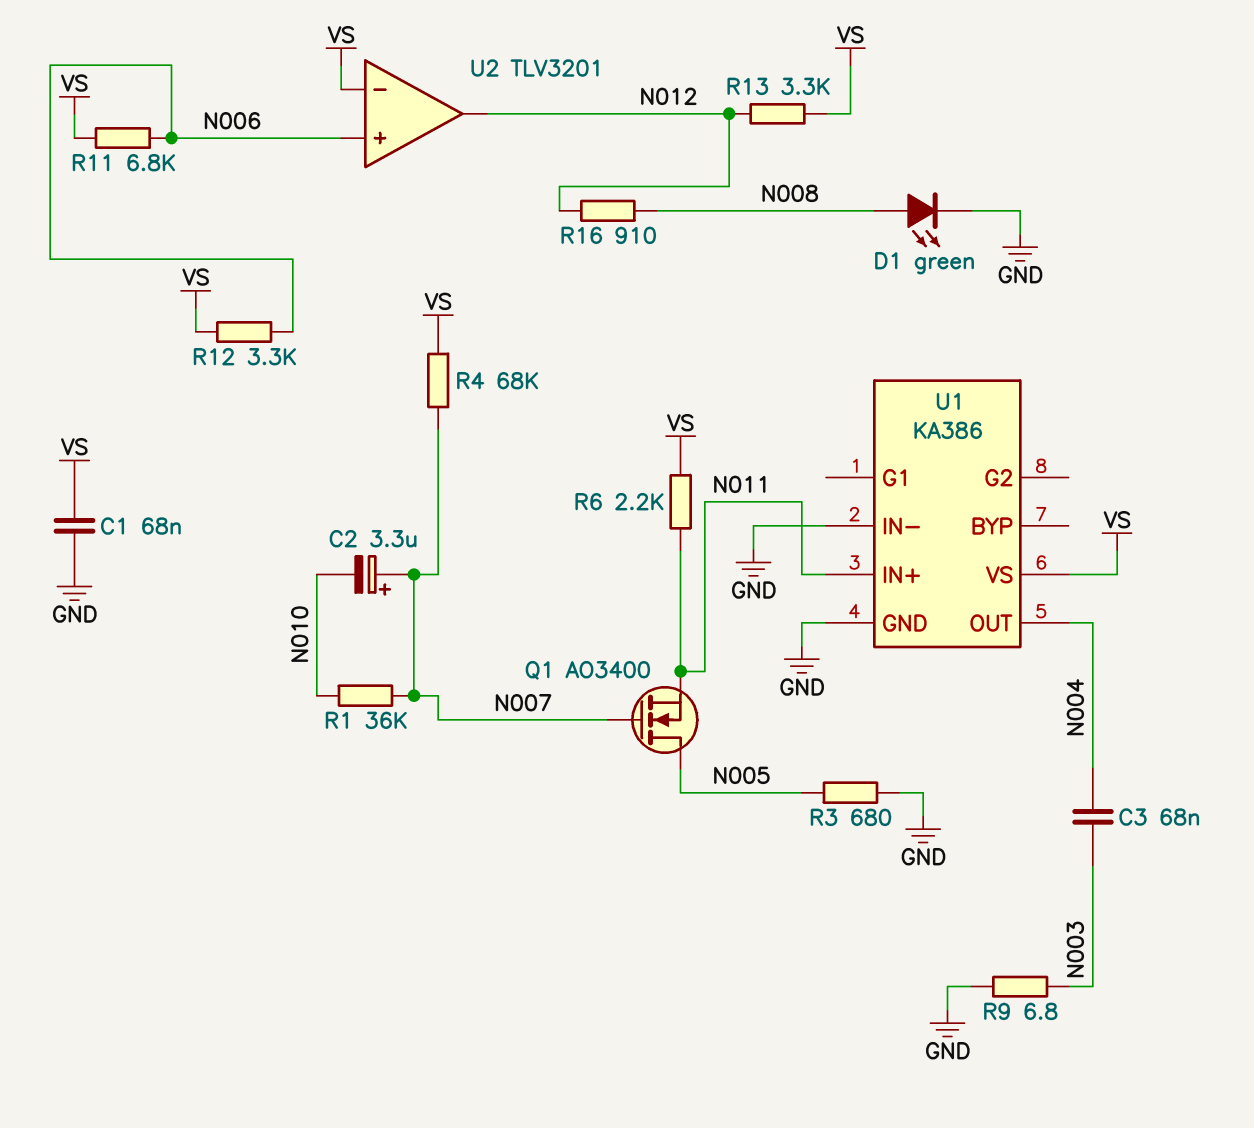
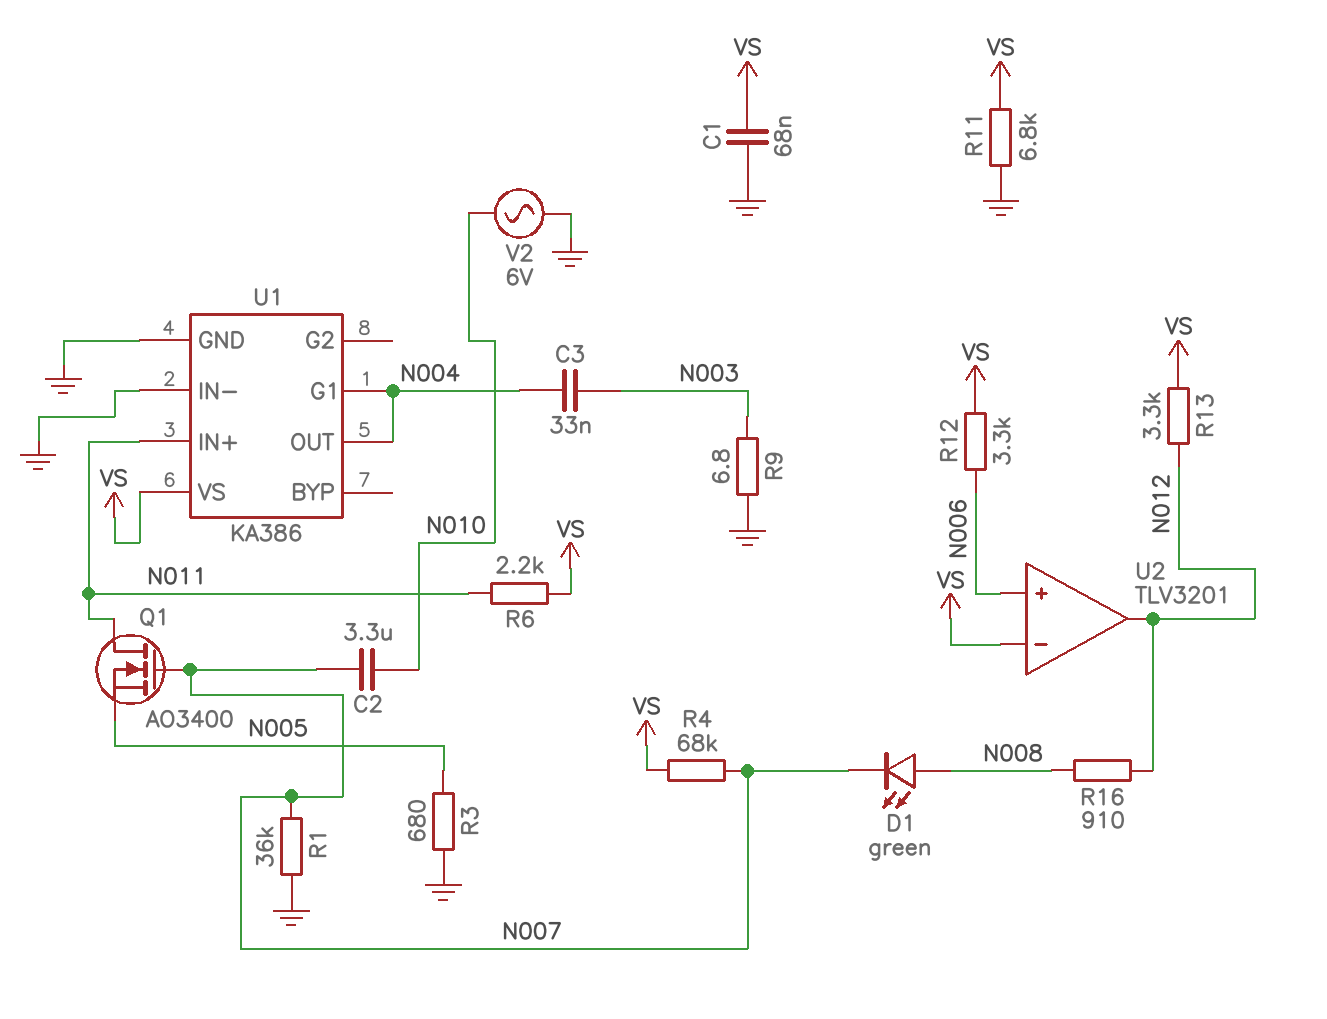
C2: 3.3uF (plus N007, minus N010) -> 3.3uF (N007, N010)
C3: 68nF (N003, N004) -> 33nF (N003, N004)
D1: LED green (A N008, K GND) -> LED green (A N008, K N007)
Q1: NMOS AO3400 (G N007, D N005, S N011) -> NMOS AO3400 (G N007, D N011, S N005)
R1: 36k (N007, N010) -> 36k (GND, N007)
R11: 6.8k (N006, VS) -> 6.8k (GND, VS)
U1 pin G1: none -> N004
V2: none -> AC 6V (GND, N010)

